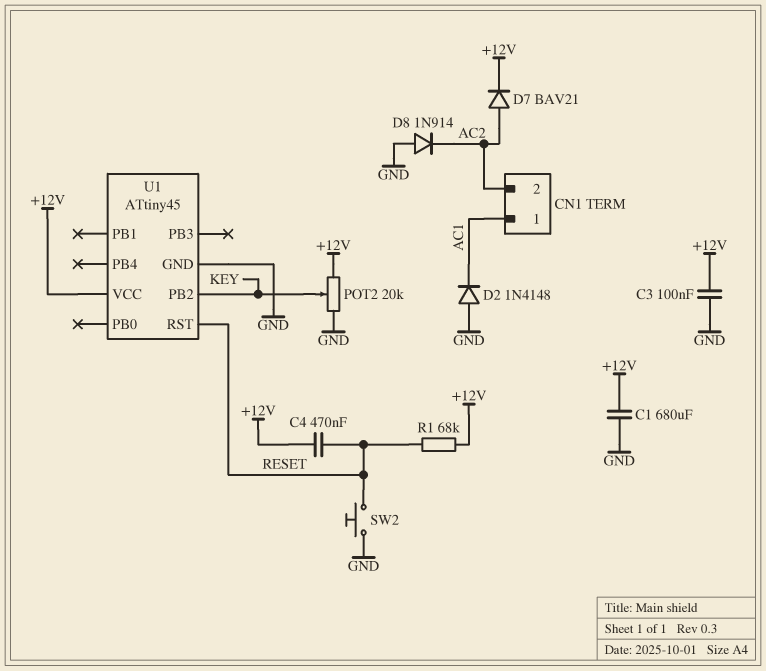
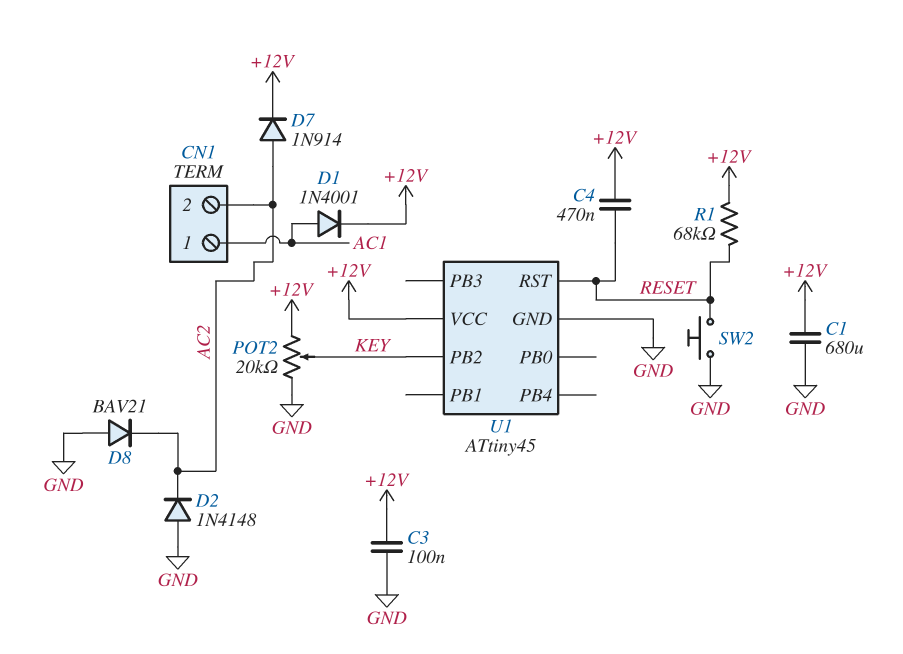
D1: none -> diode 1N4001 (A AC1, K +12V)
D2: diode 1N4148 (A GND, K AC1) -> diode 1N4148 (A GND, K AC2)
D7: diode BAV21 (A AC2, K +12V) -> diode 1N914 (A AC2, K +12V)
D8: diode 1N914 (A GND, K AC2) -> diode BAV21 (A GND, K AC2)

